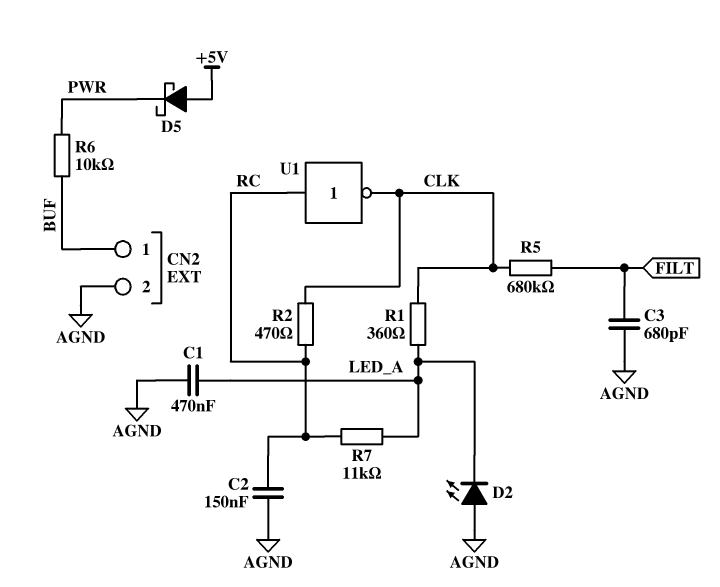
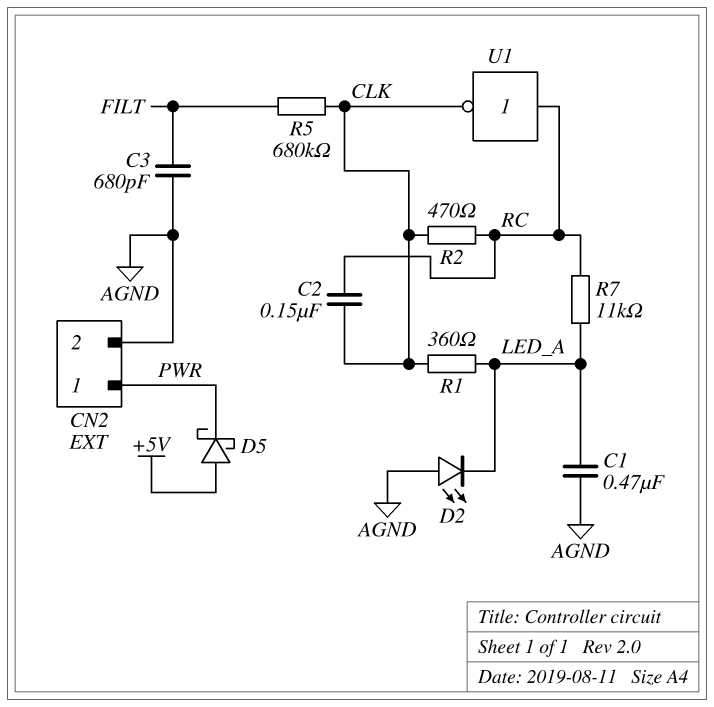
C2: 150nF (AGND, RC) -> 150nF (CLK, RC)
CN2 pin 1: BUF -> PWR
R6: 10k (BUF, PWR) -> none

